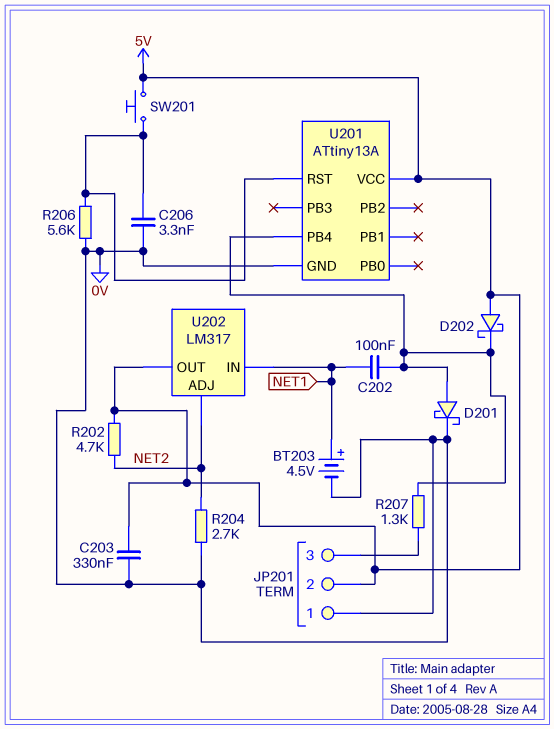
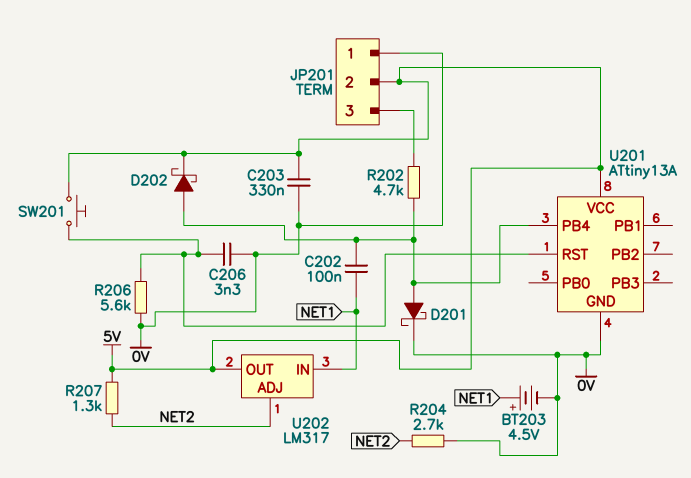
D202: schottky (A 5V, K U201/PB4) -> schottky (A U201/PB4, K 5V)
R202: 4.7k (5V, NET2) -> 4.7k (JP201/3, U201/PB4)
R207: 1.3k (JP201/3, U201/PB4) -> 1.3k (5V, NET2)

